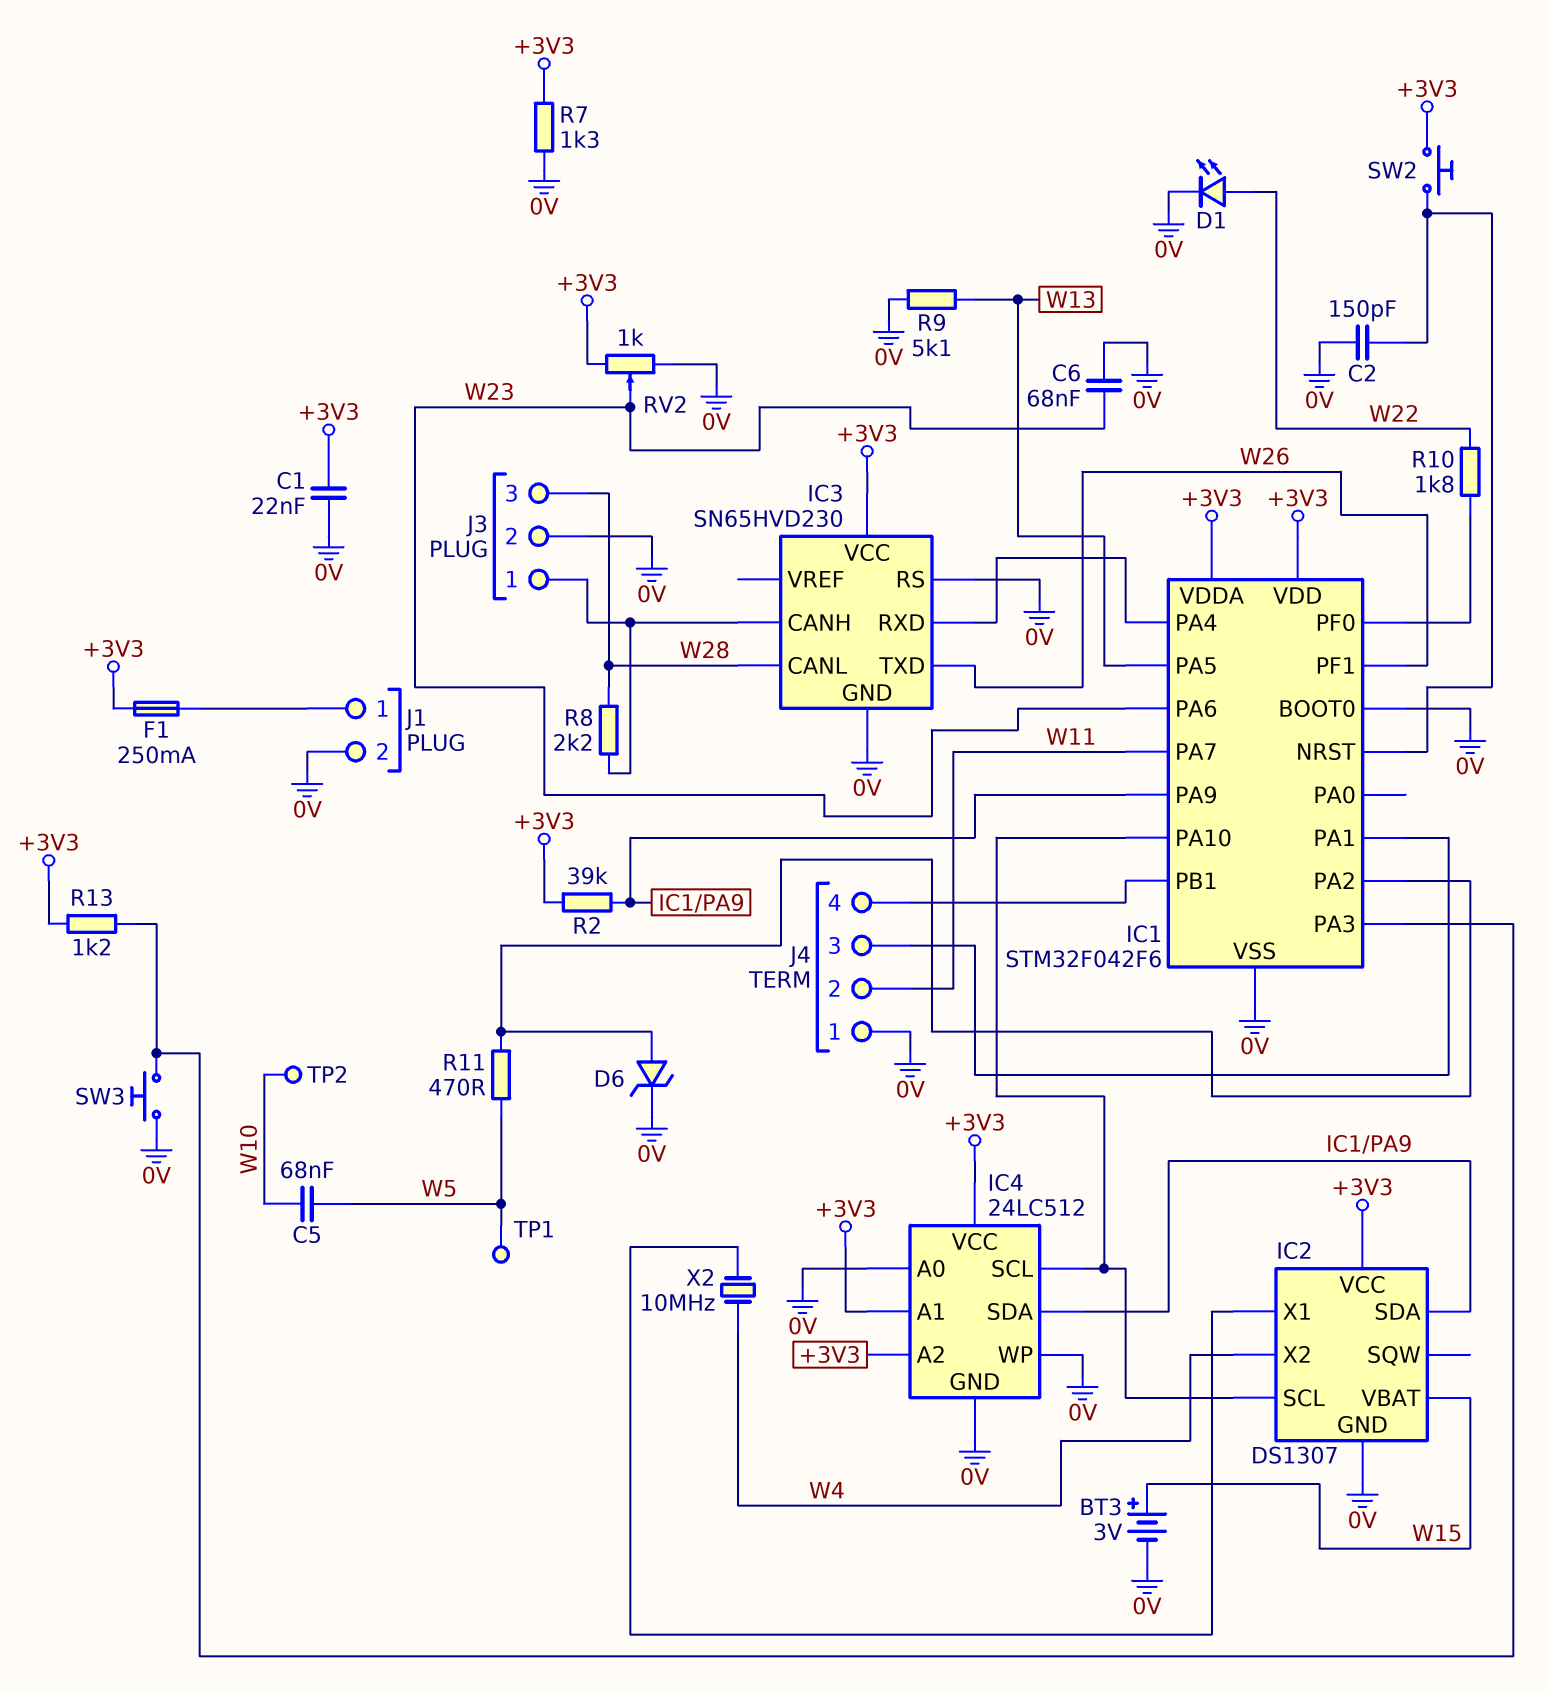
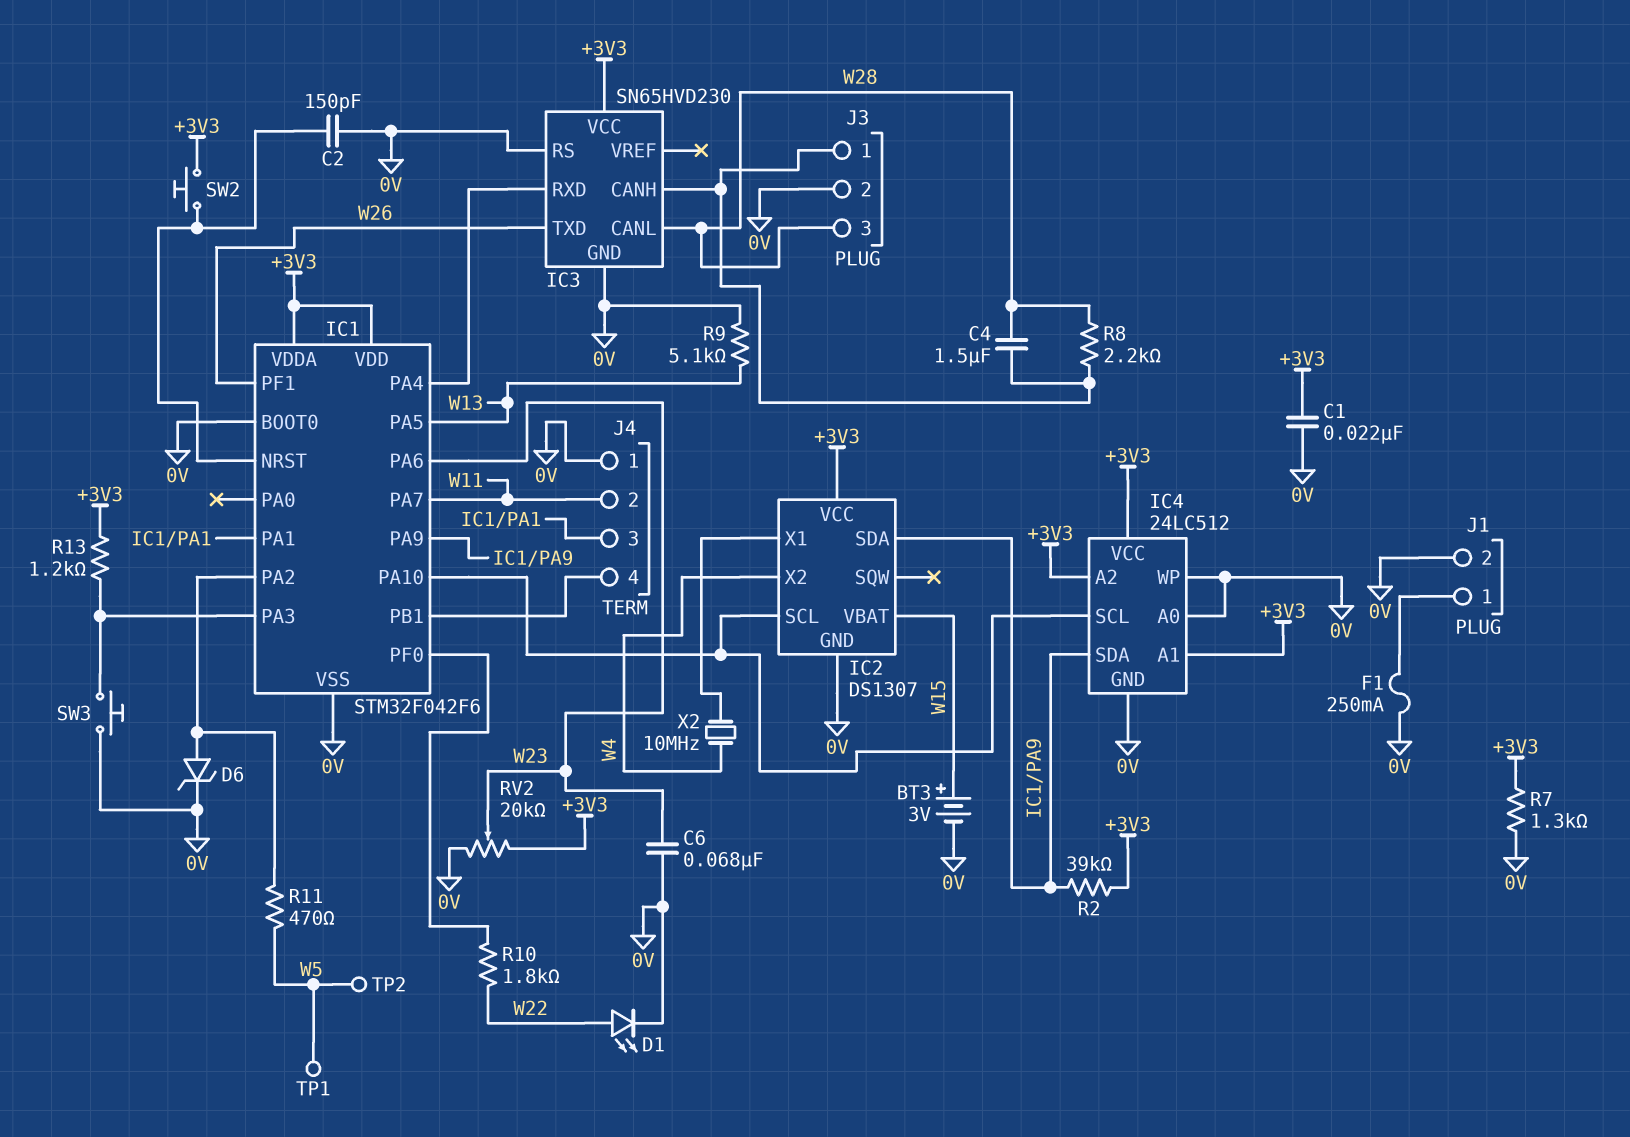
C4: none -> 1.5uF (IC3/CANH, W28)
C5: 68nF (W5, W10) -> none
F1: 250mA (+3V3, J1/1) -> 250mA (0V, J1/1)
RV2: 1k (+3V3, 0V, wiper W23) -> 20k (+3V3, 0V, wiper W23)
TP2: test point (W10) -> test point (W5)

